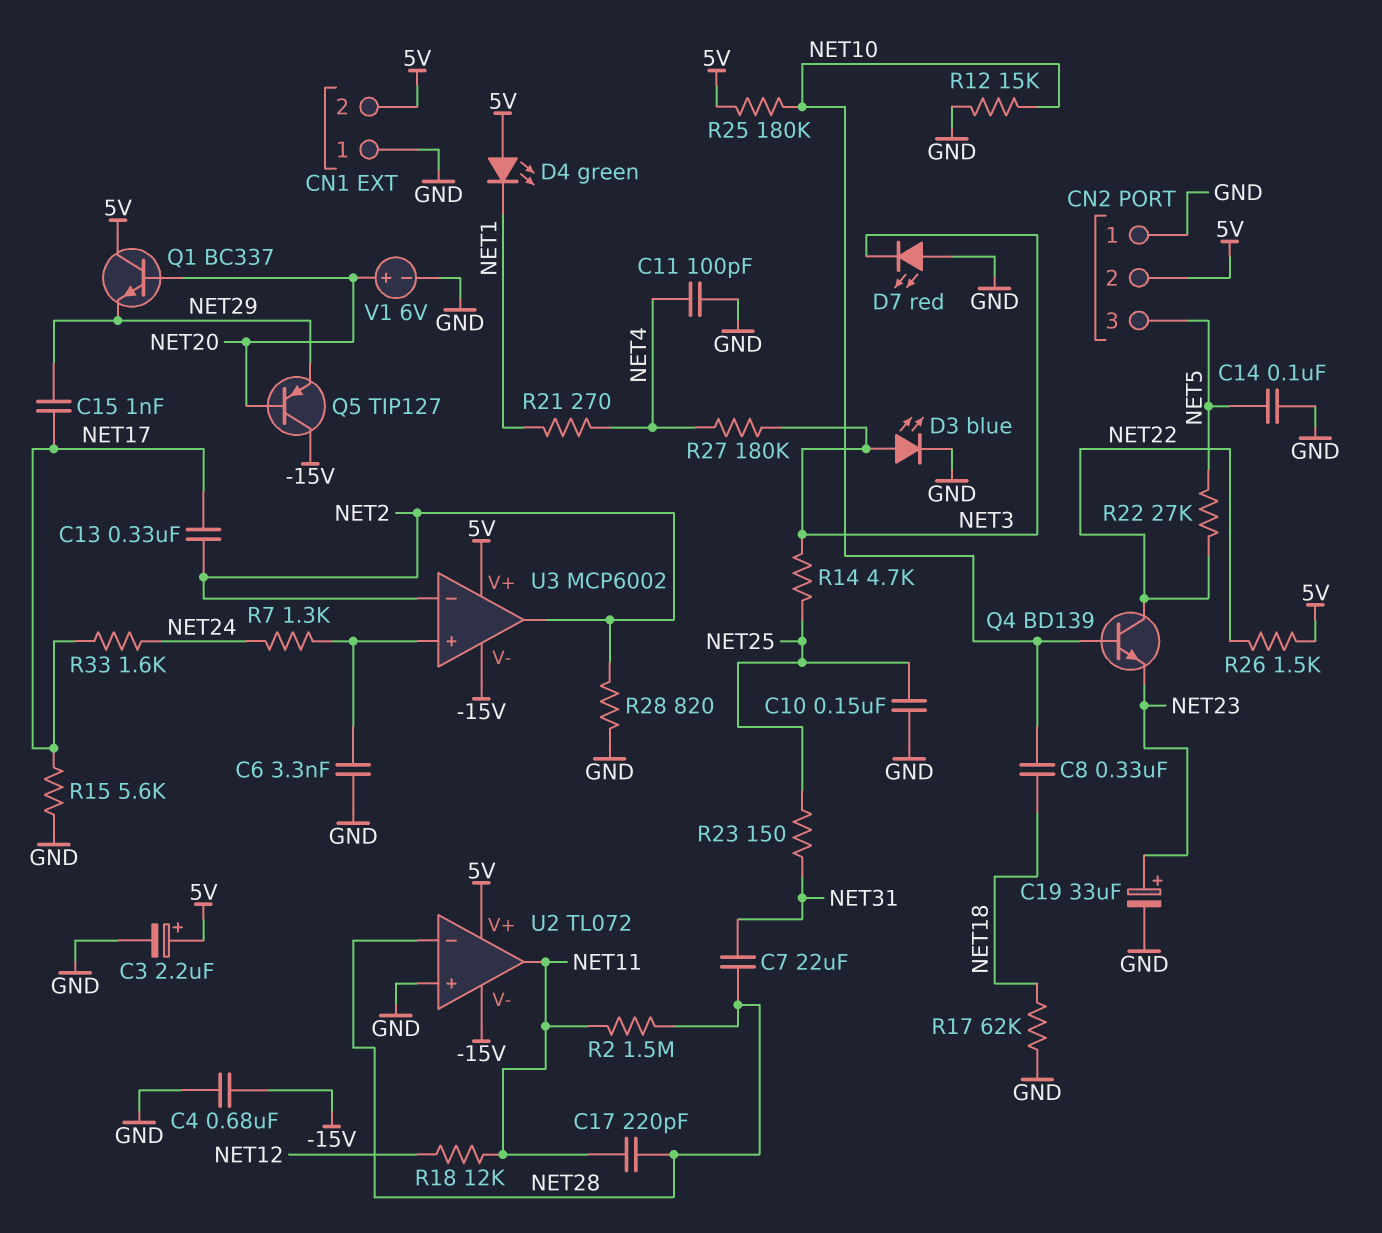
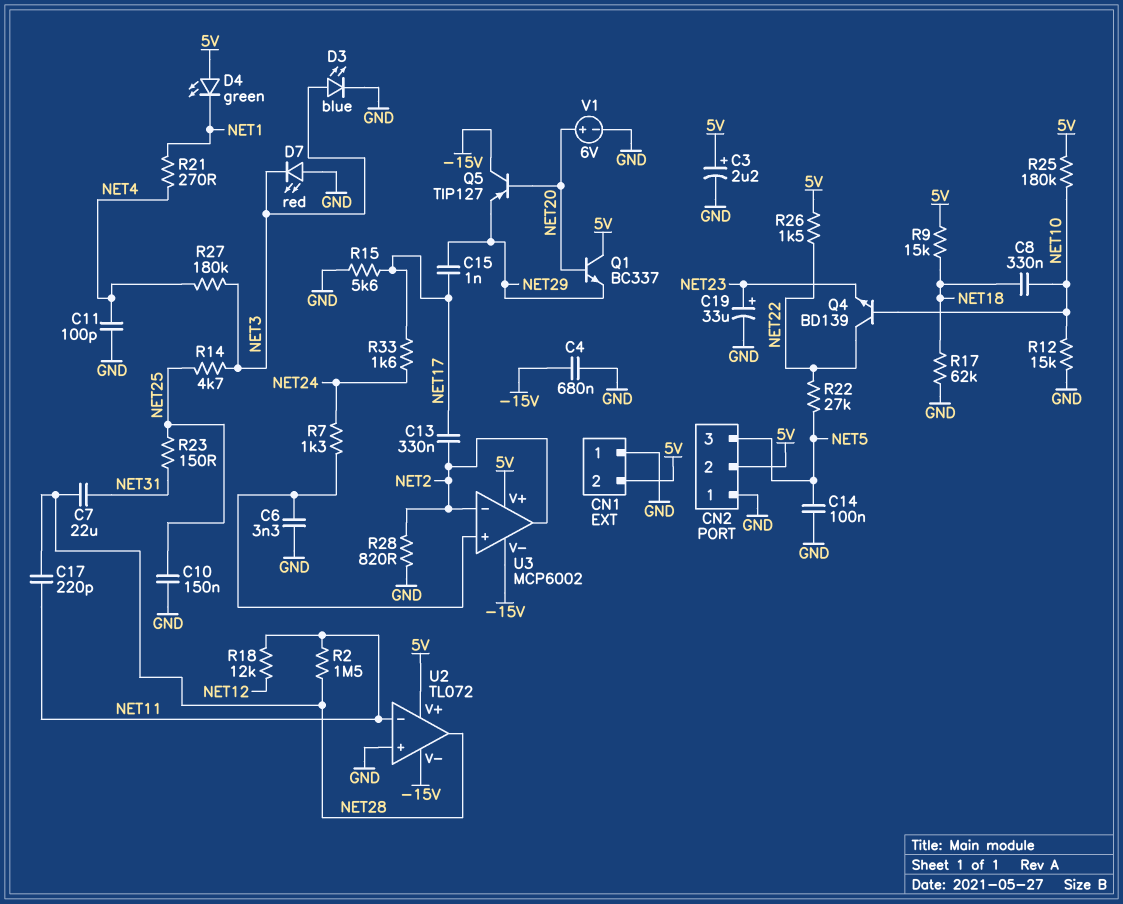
R9: none -> 15k (5V, NET18)
U2 pin in-: NET28 -> NET11
U2 pin out: NET11 -> NET28

